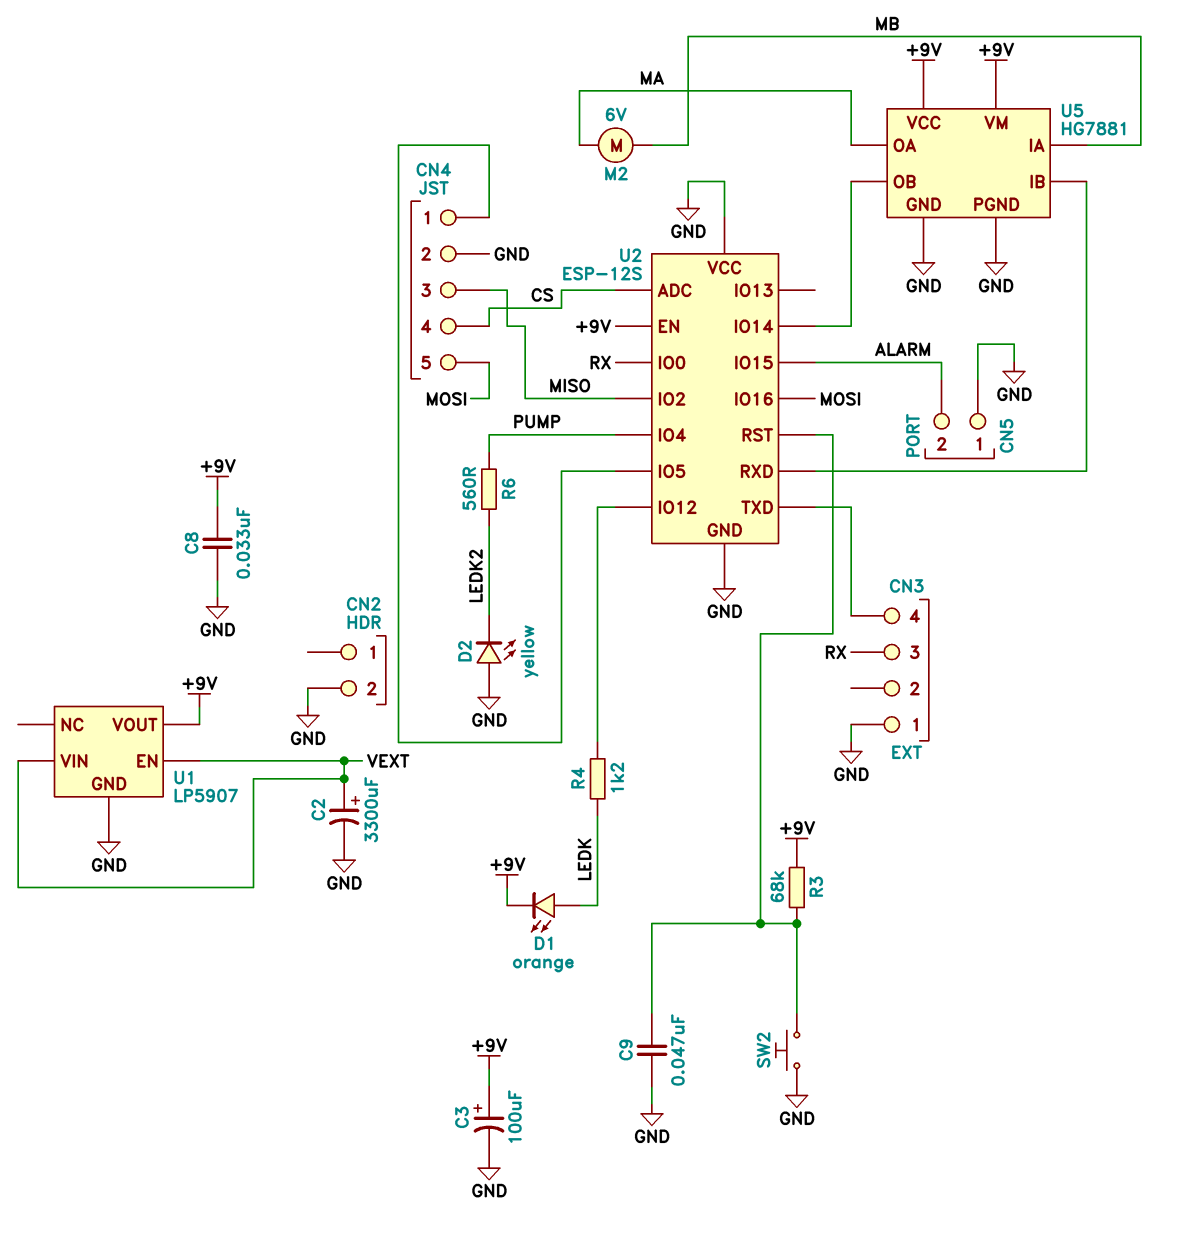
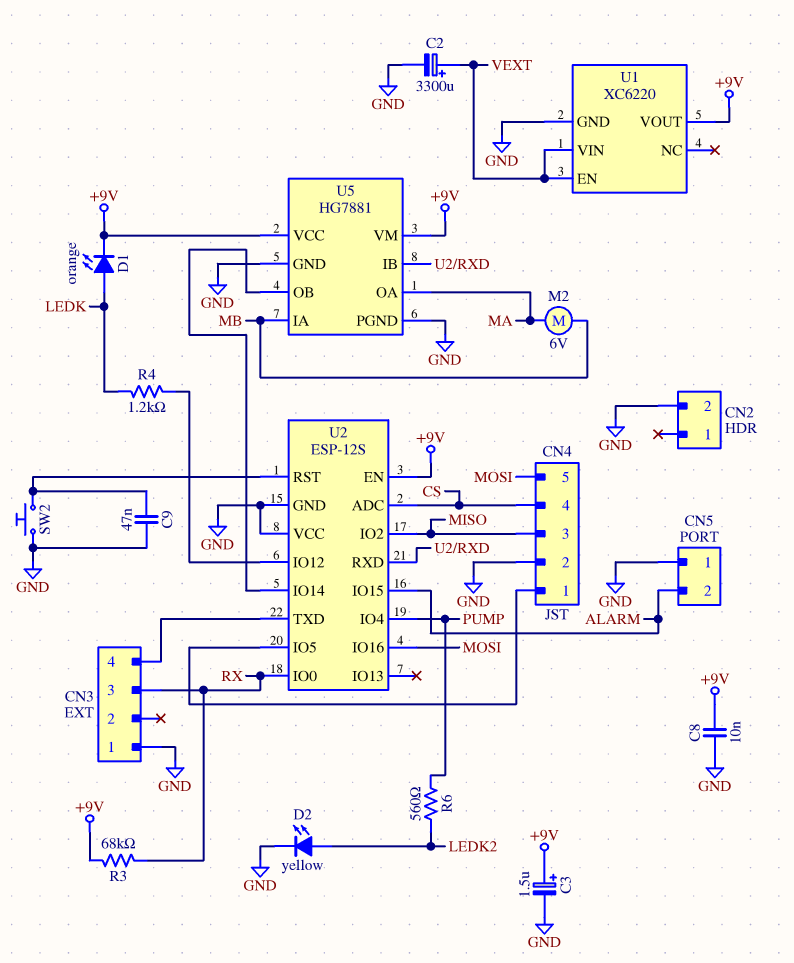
C3: 100uF (plus +9V, minus GND) -> 1.5uF (plus +9V, minus GND)
C8: 33nF (+9V, GND) -> 10nF (+9V, GND)
D2: LED yellow (A GND, K LEDK2) -> LED yellow (A LEDK2, K GND)
R3: 68k (+9V, U2/RST) -> 68k (+9V, RX)
U1: LP5907 -> XC6220

